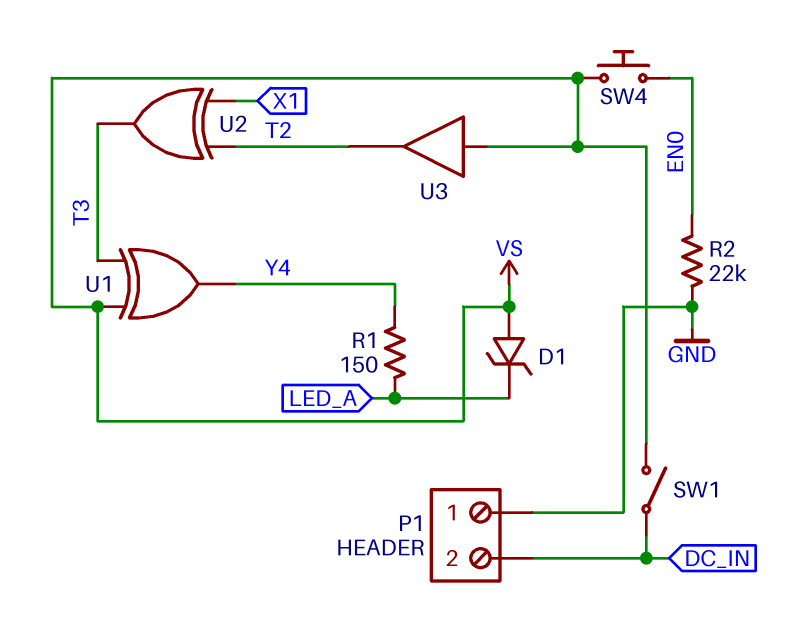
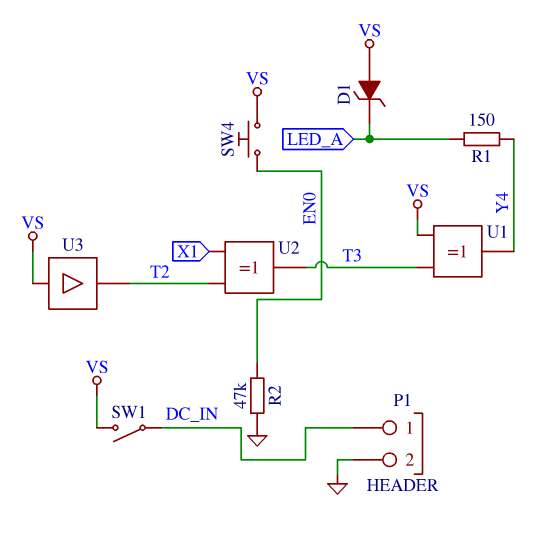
P1 pin 1: GND -> DC_IN
P1 pin 2: DC_IN -> GND
R2: 22k (EN0, GND) -> 47k (EN0, GND)

